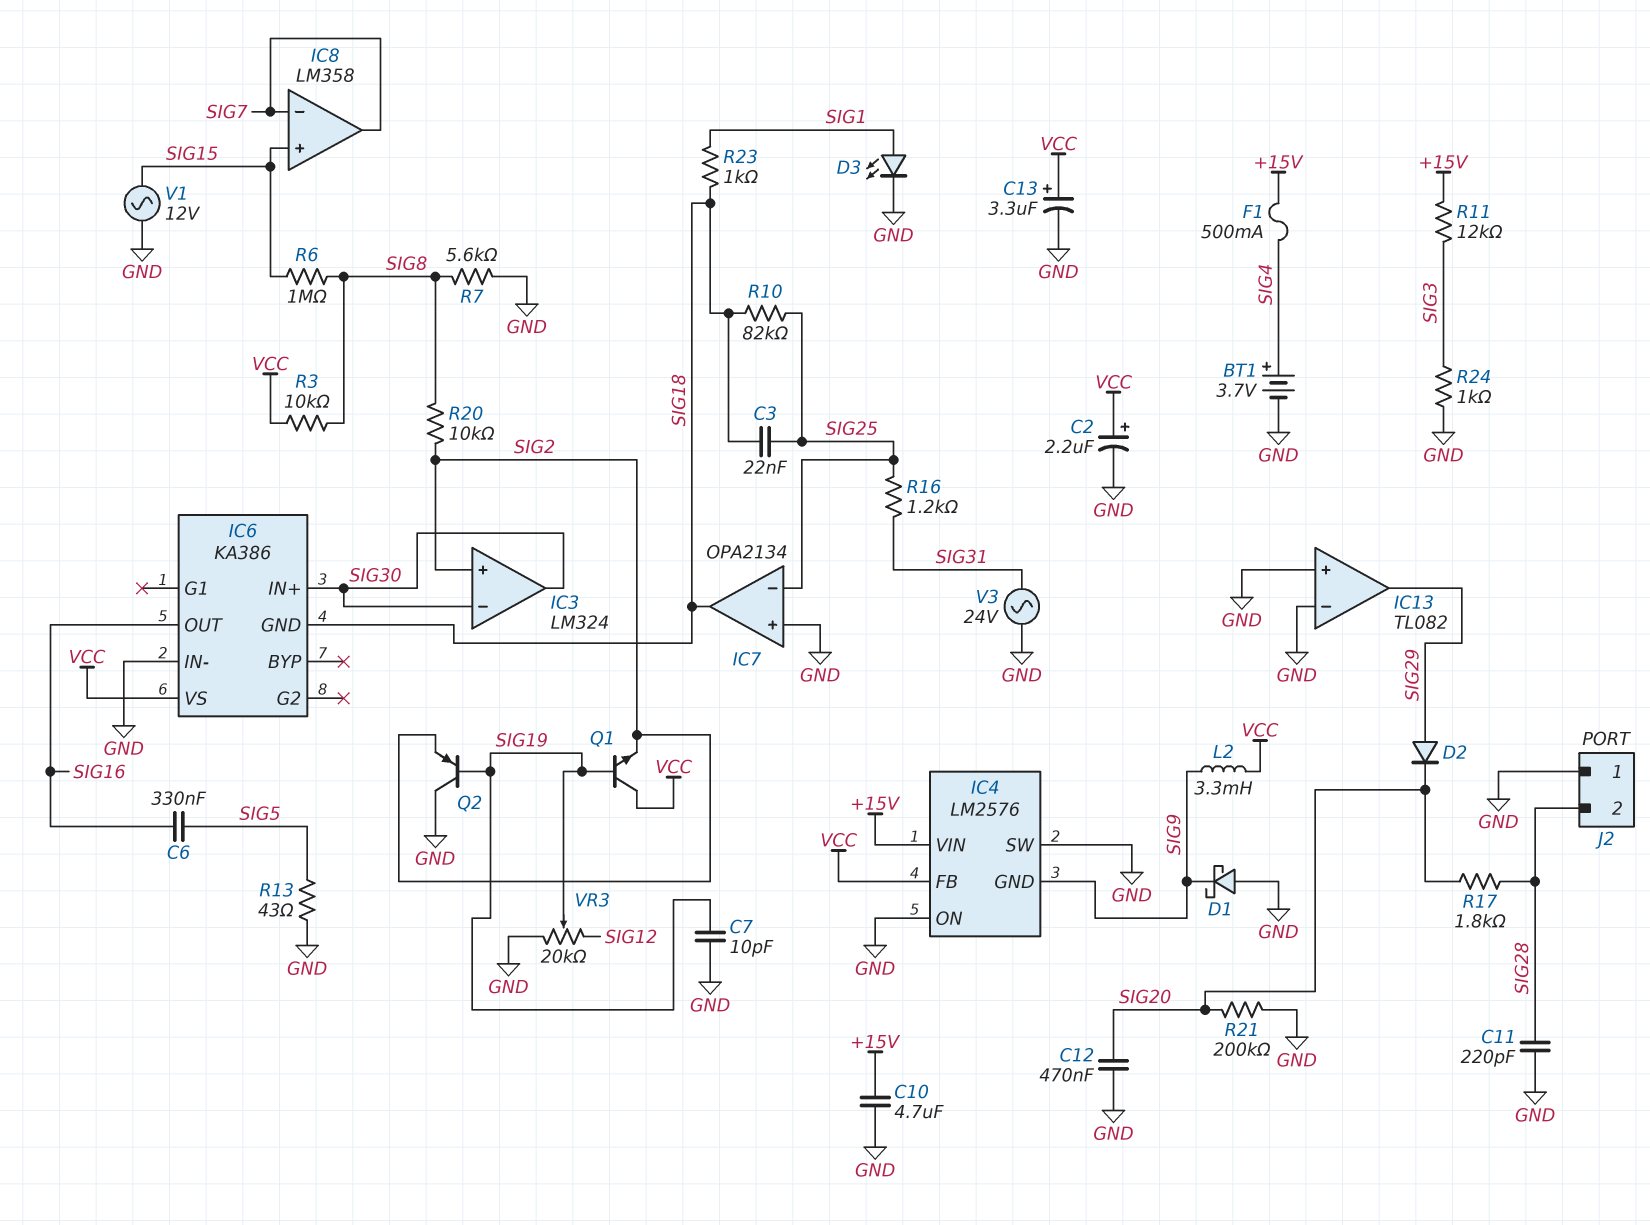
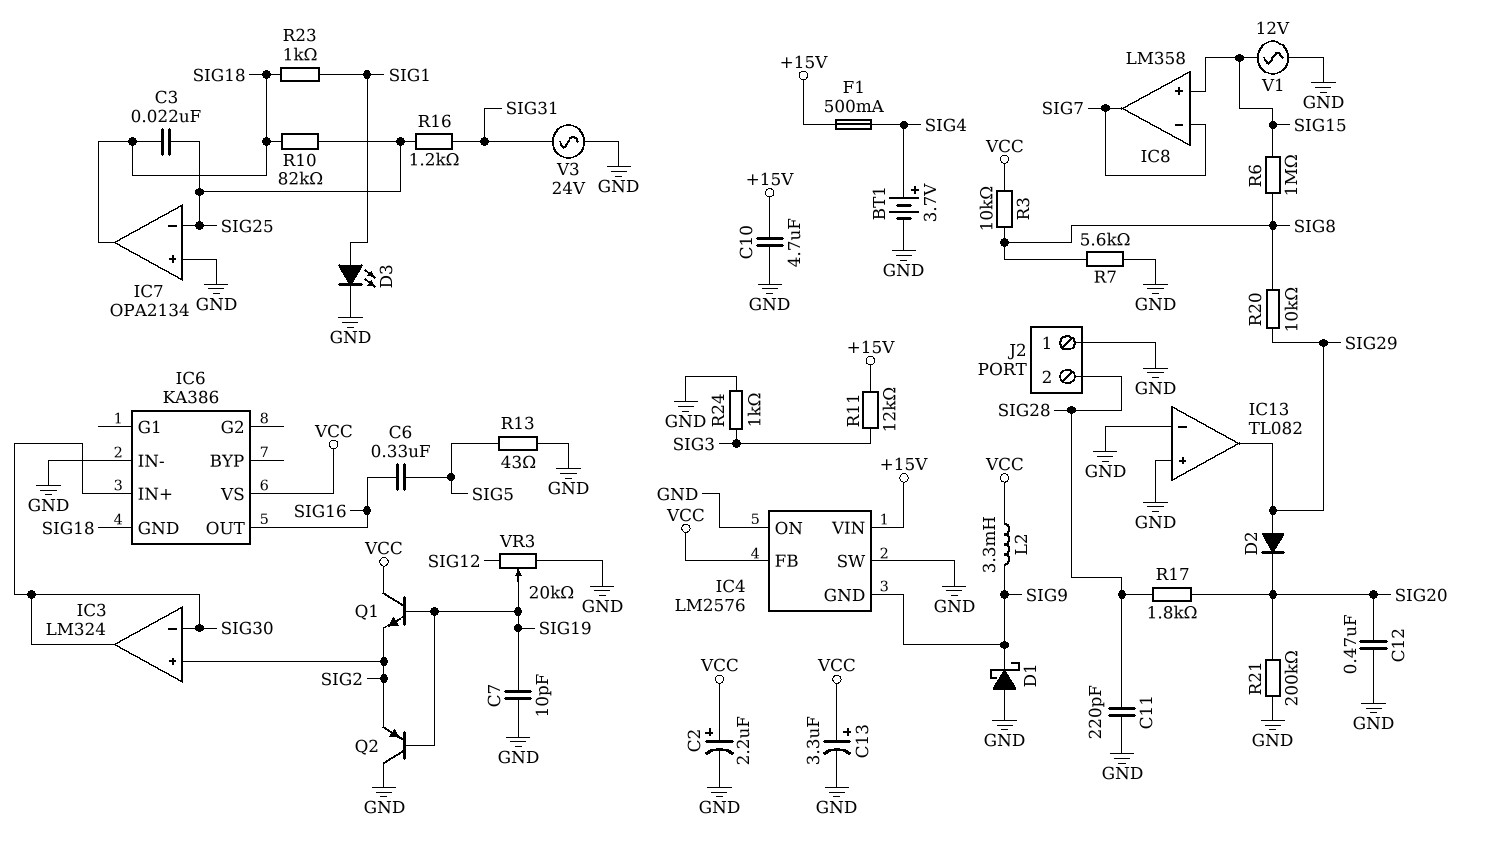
R20: 10k (SIG2, SIG8) -> 10k (SIG8, SIG29)

